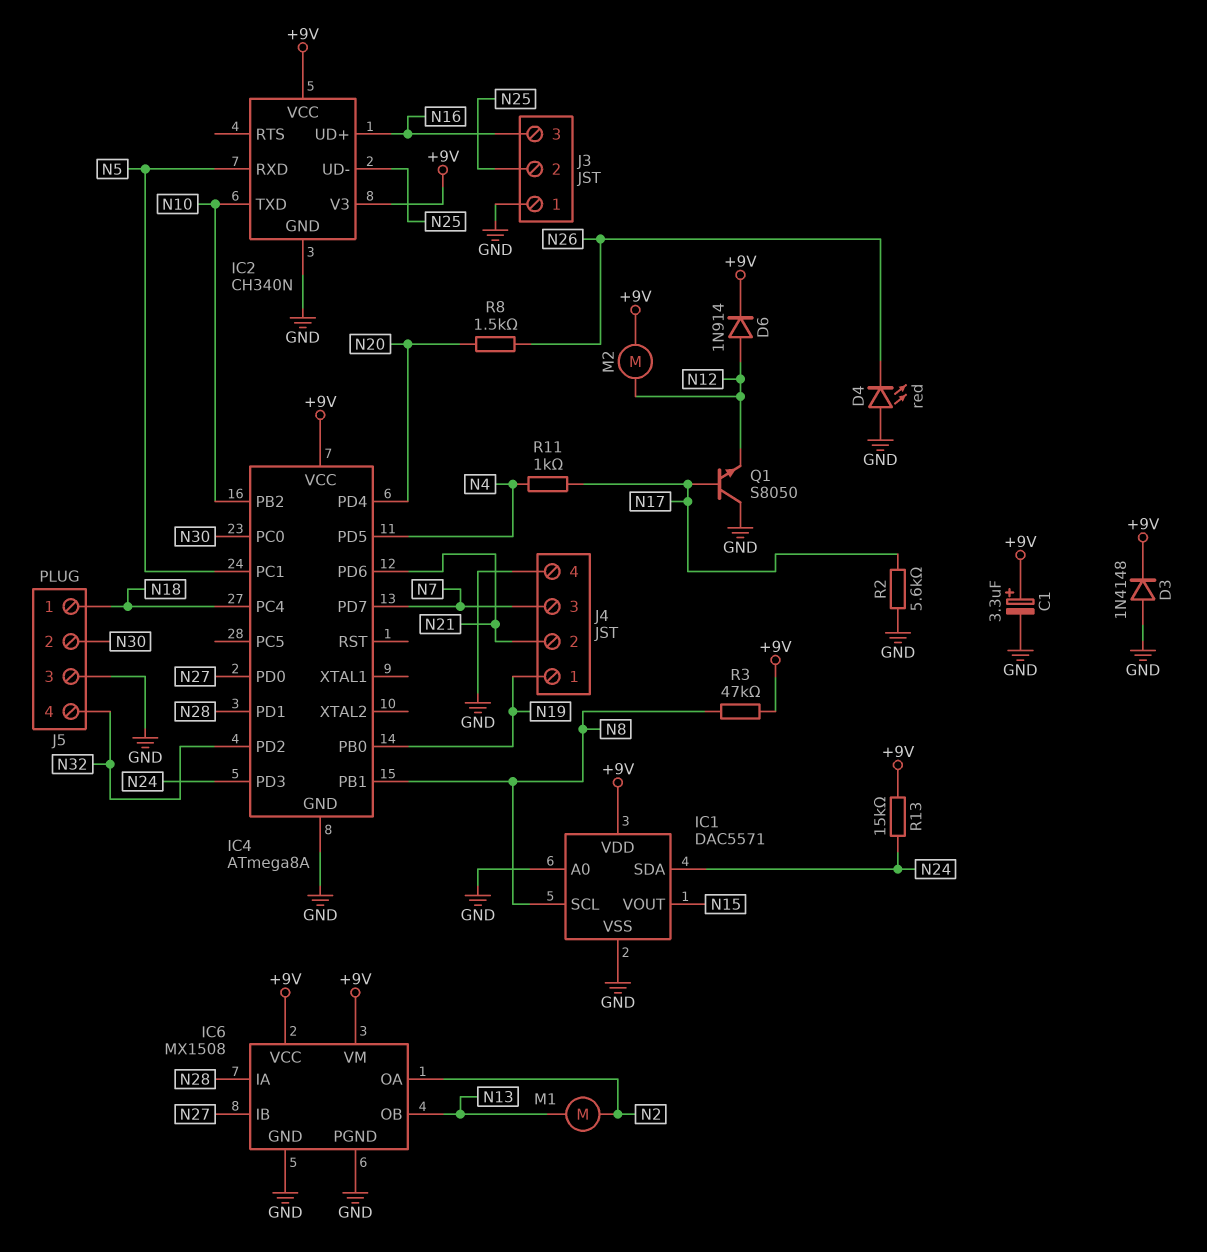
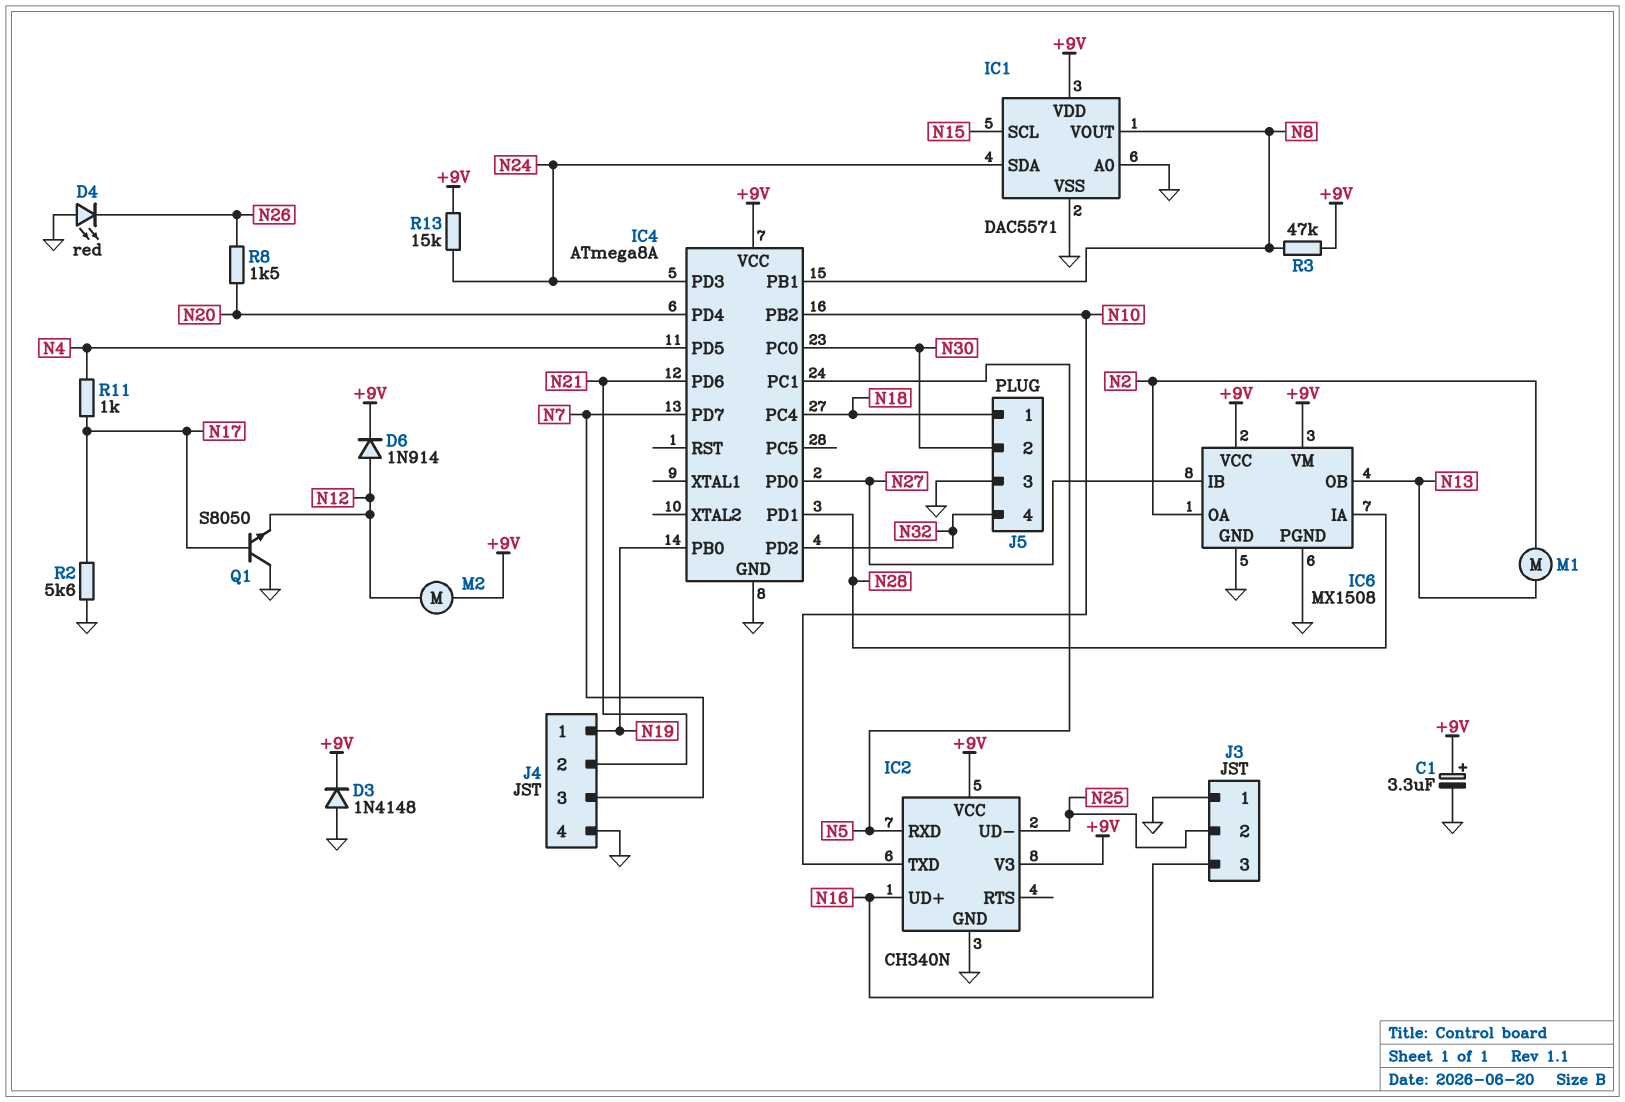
IC1 pin SCL: N8 -> N15
IC1 pin VOUT: N15 -> N8

